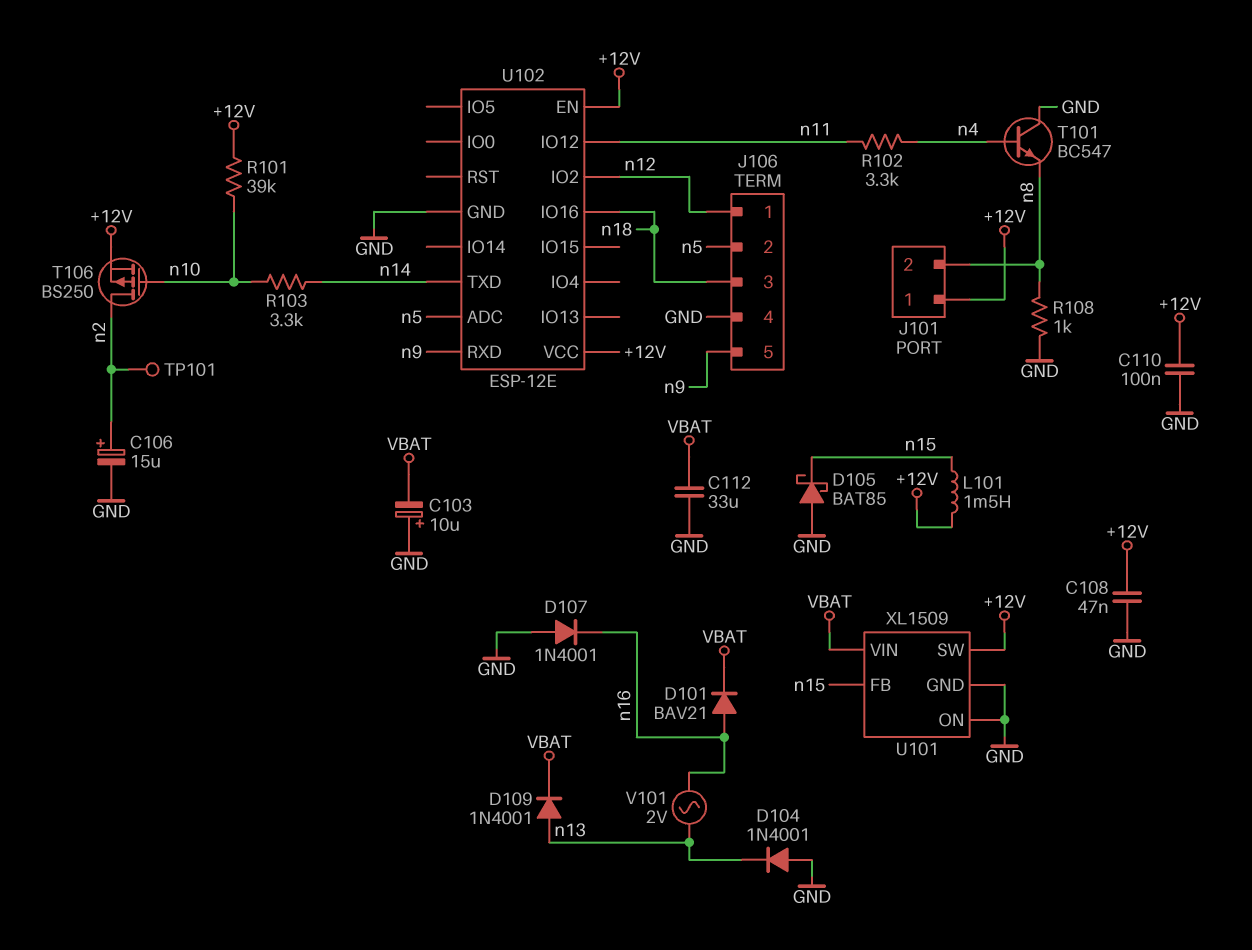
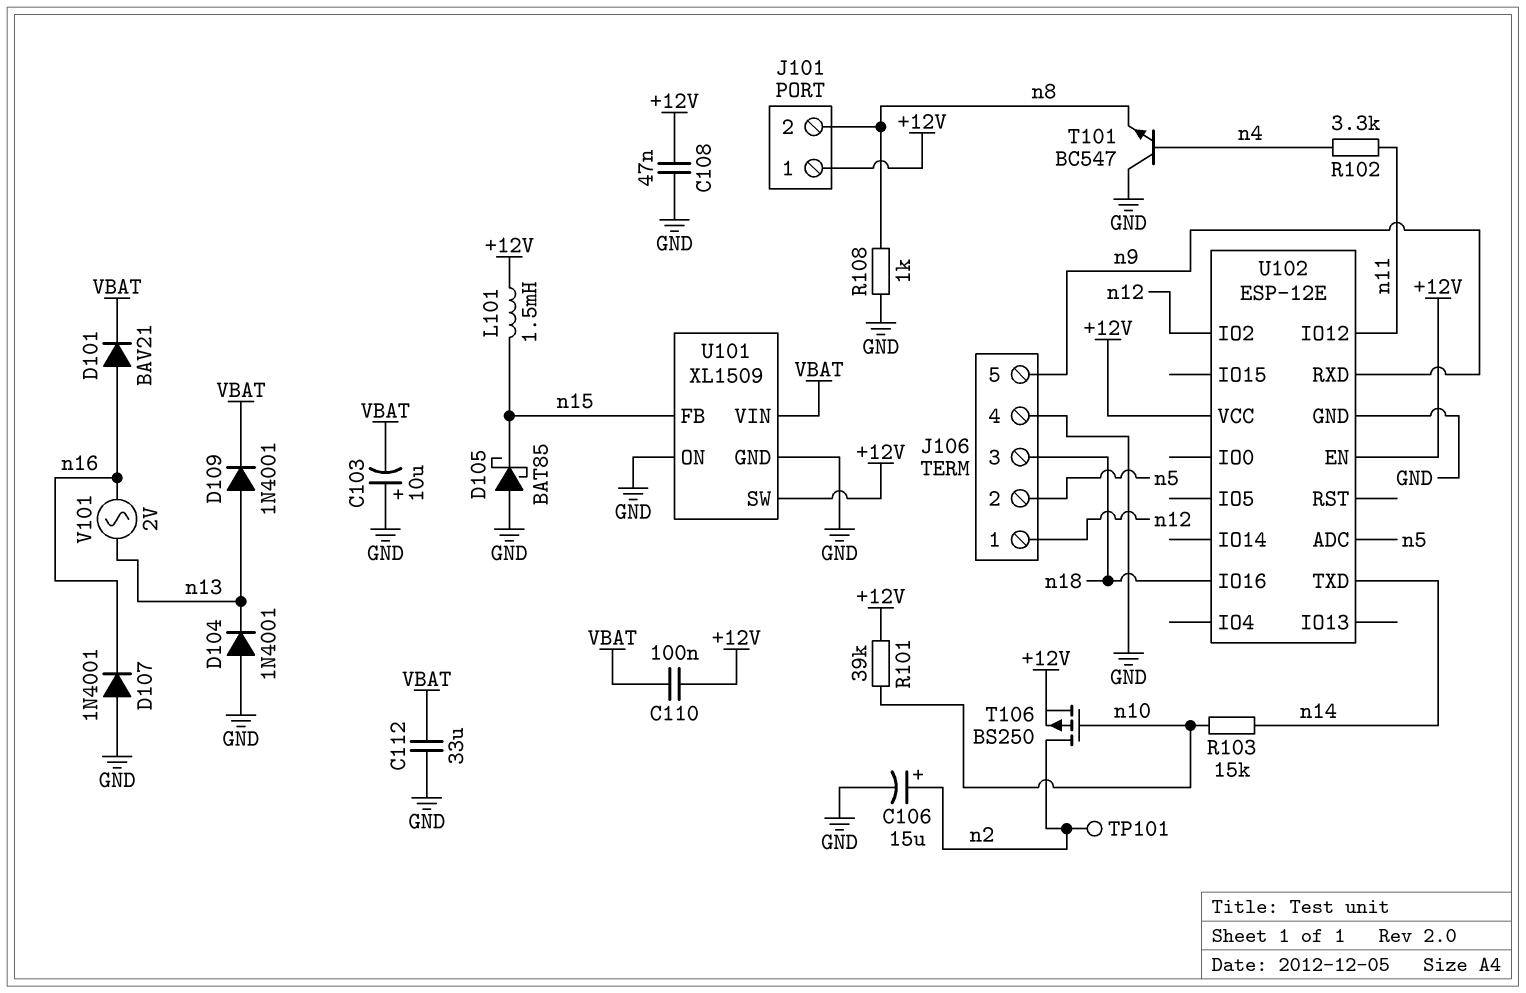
C110: 100nF (+12V, GND) -> 100nF (+12V, VBAT)
R103: 3.3k (n10, n14) -> 15k (n10, n14)

